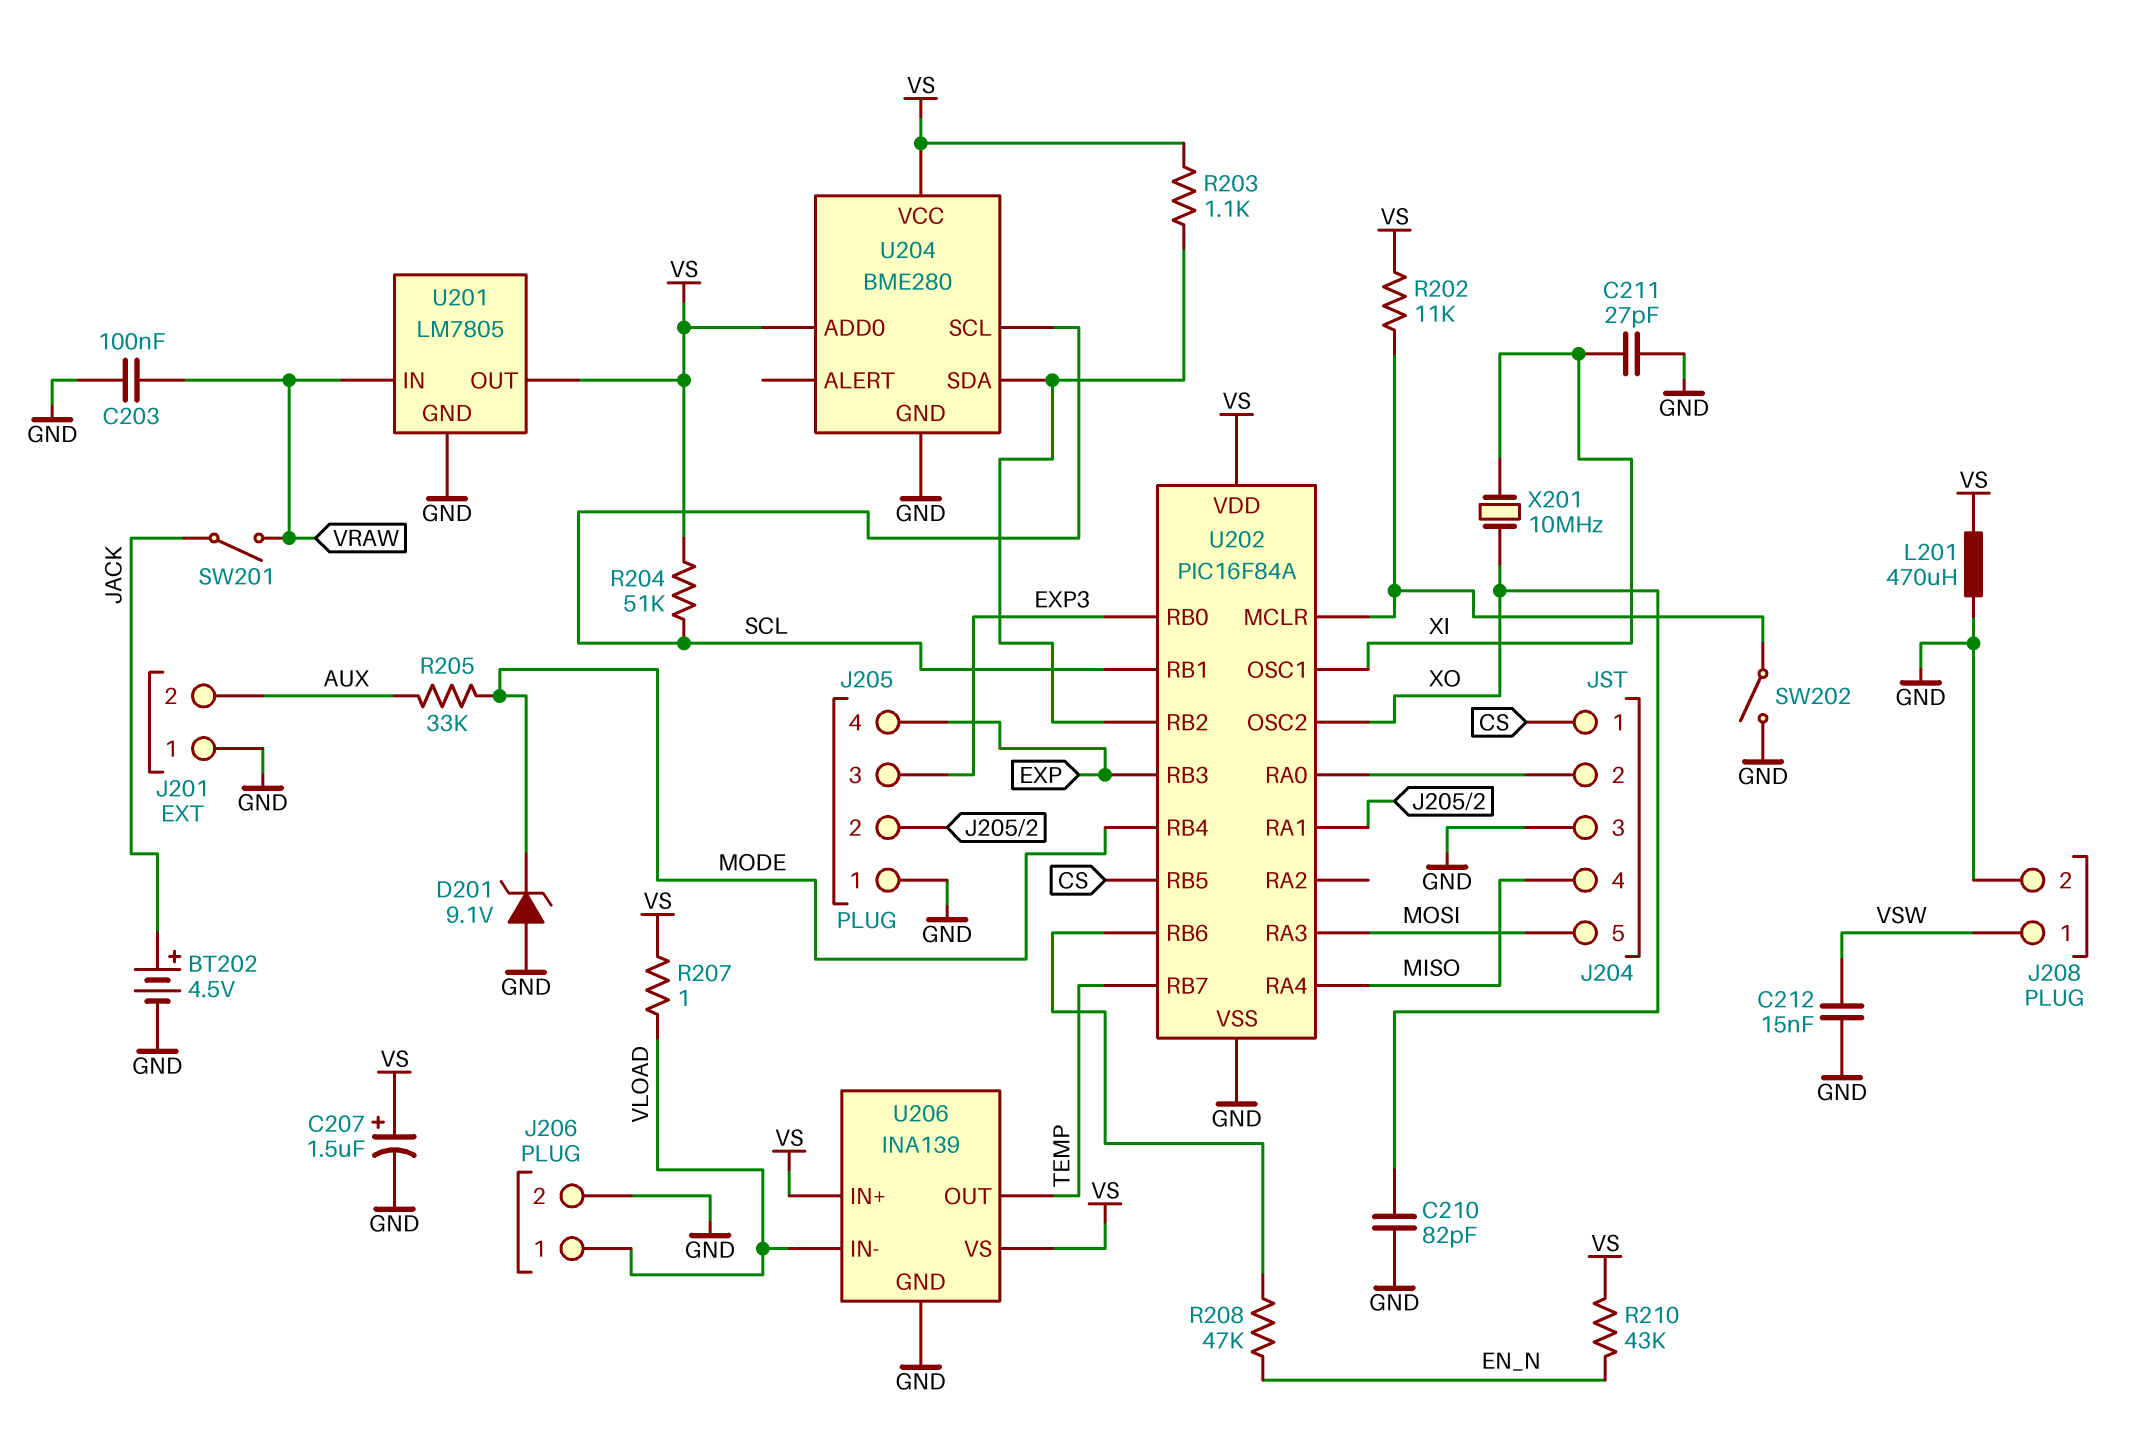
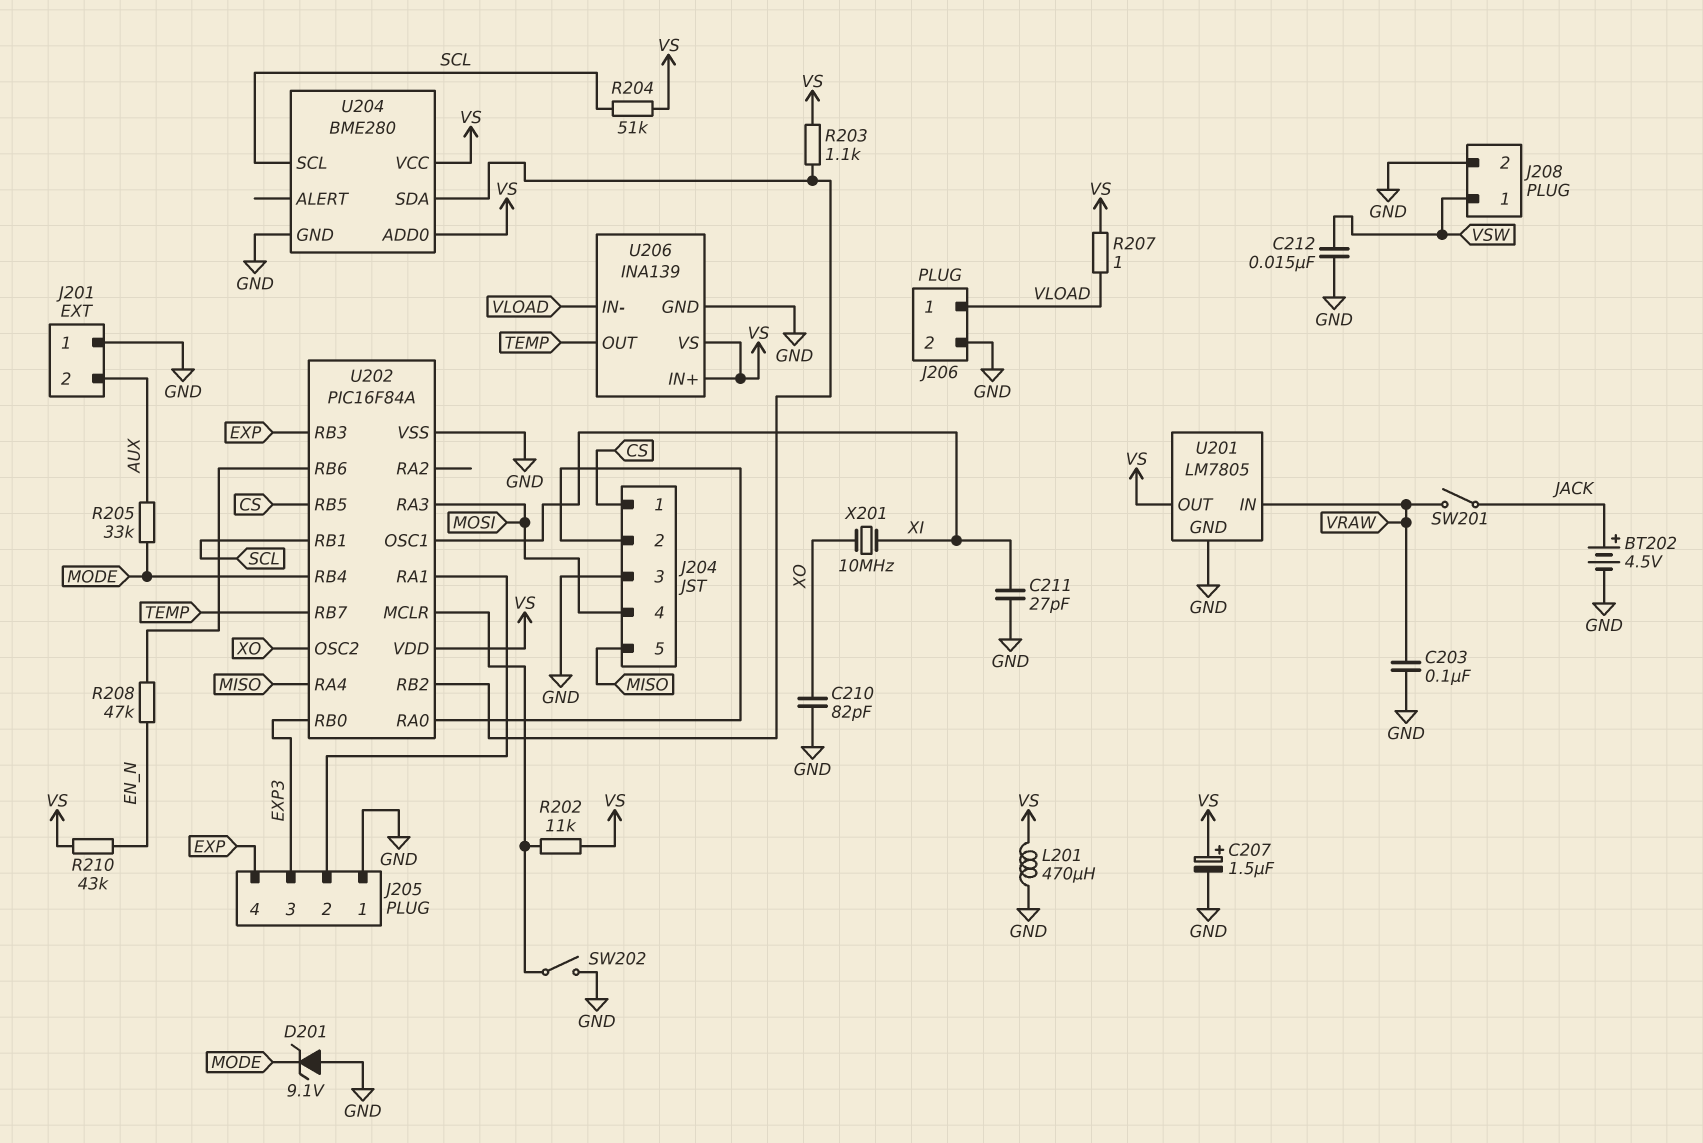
J204 pin 4: MISO -> MOSI
J204 pin 5: MOSI -> MISO

